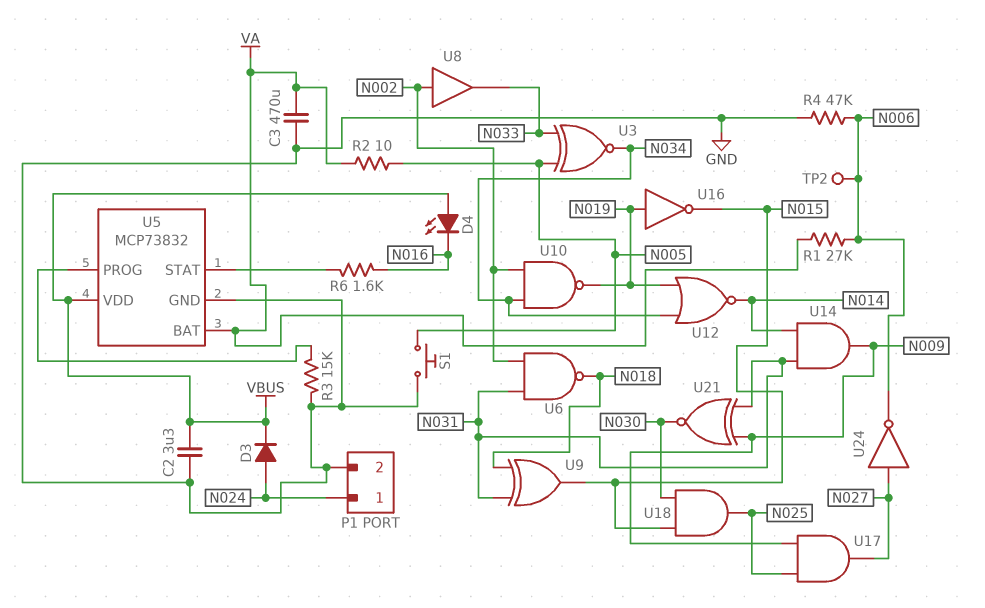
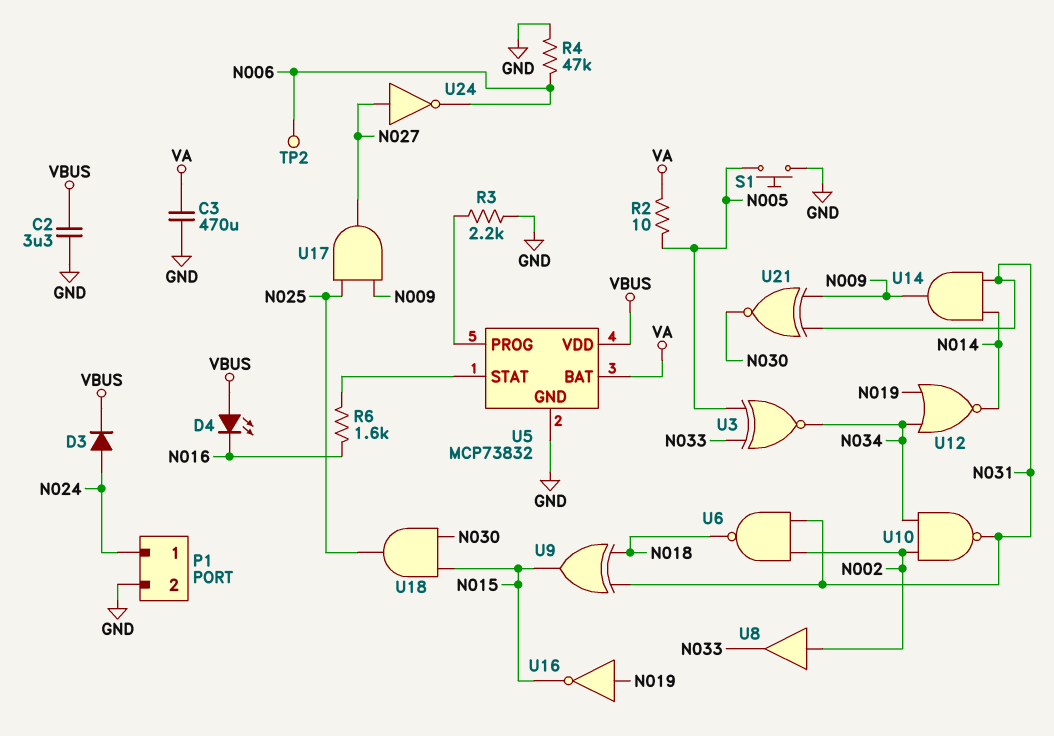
R1: 27k (N006, VA) -> none
R3: 15k (GND, U5/PROG) -> 2.2k (GND, U5/PROG)
U10: NAND (in N002, in N034, out N019) -> NAND (in N002, in N034, out N031)

